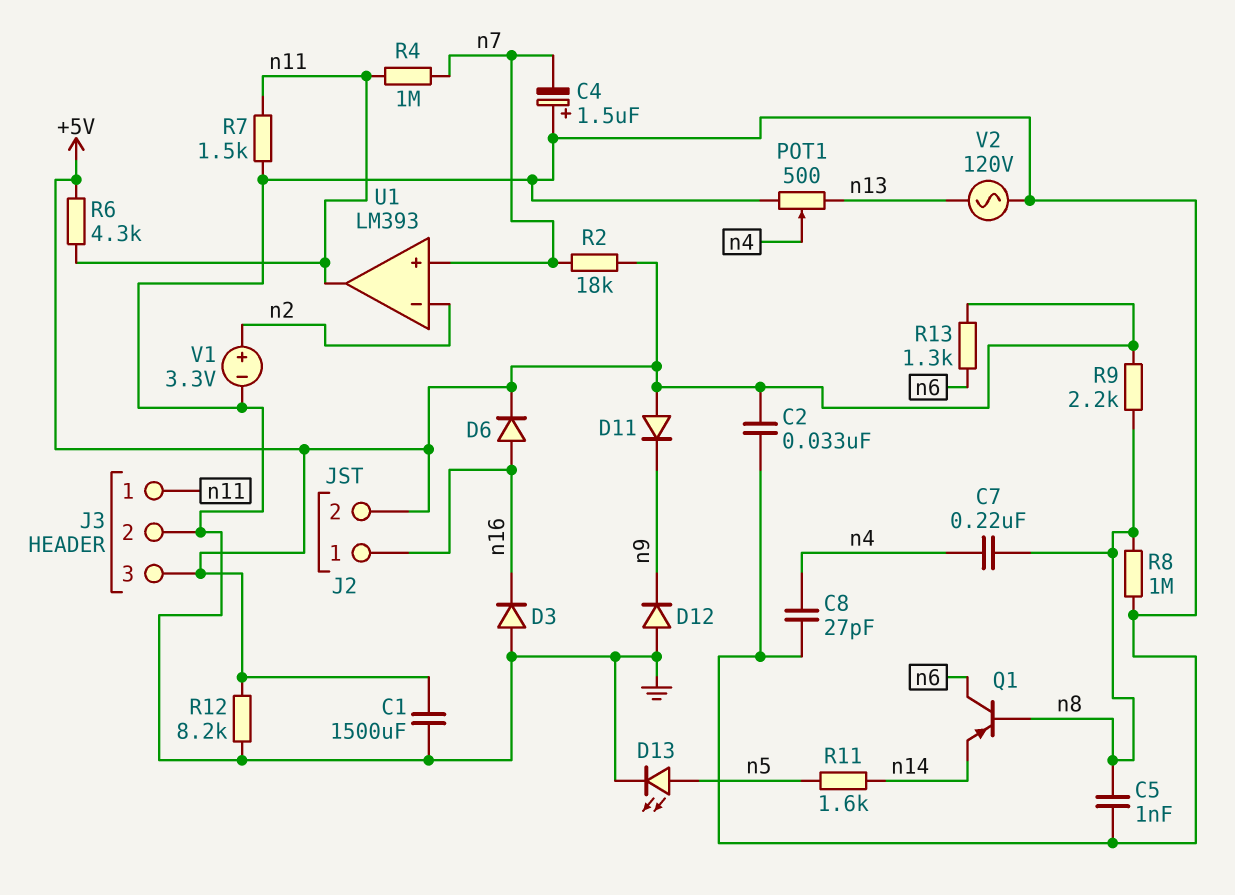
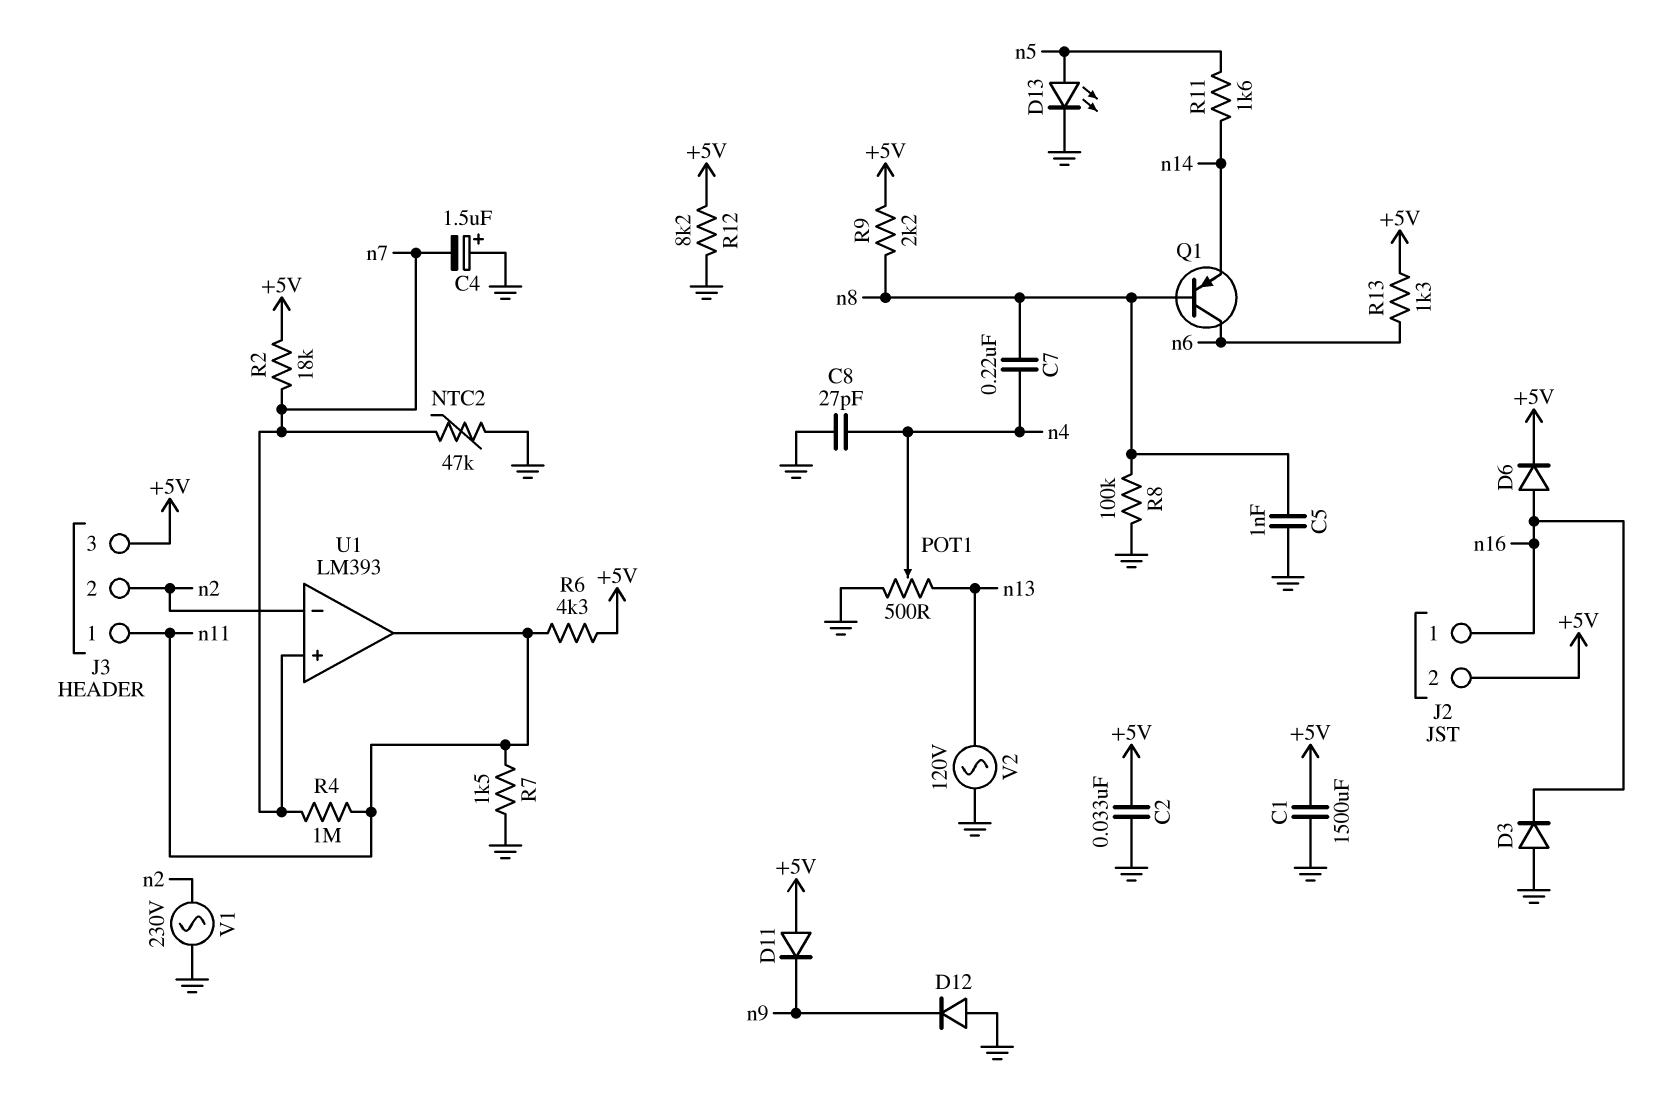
J3 pin 2: GND -> n2
NTC2: none -> 47k (GND, n7)
R8: 1M (GND, n8) -> 100k (GND, n8)
V1: 3.3V (plus n2, minus GND) -> AC 230V (GND, n2)

